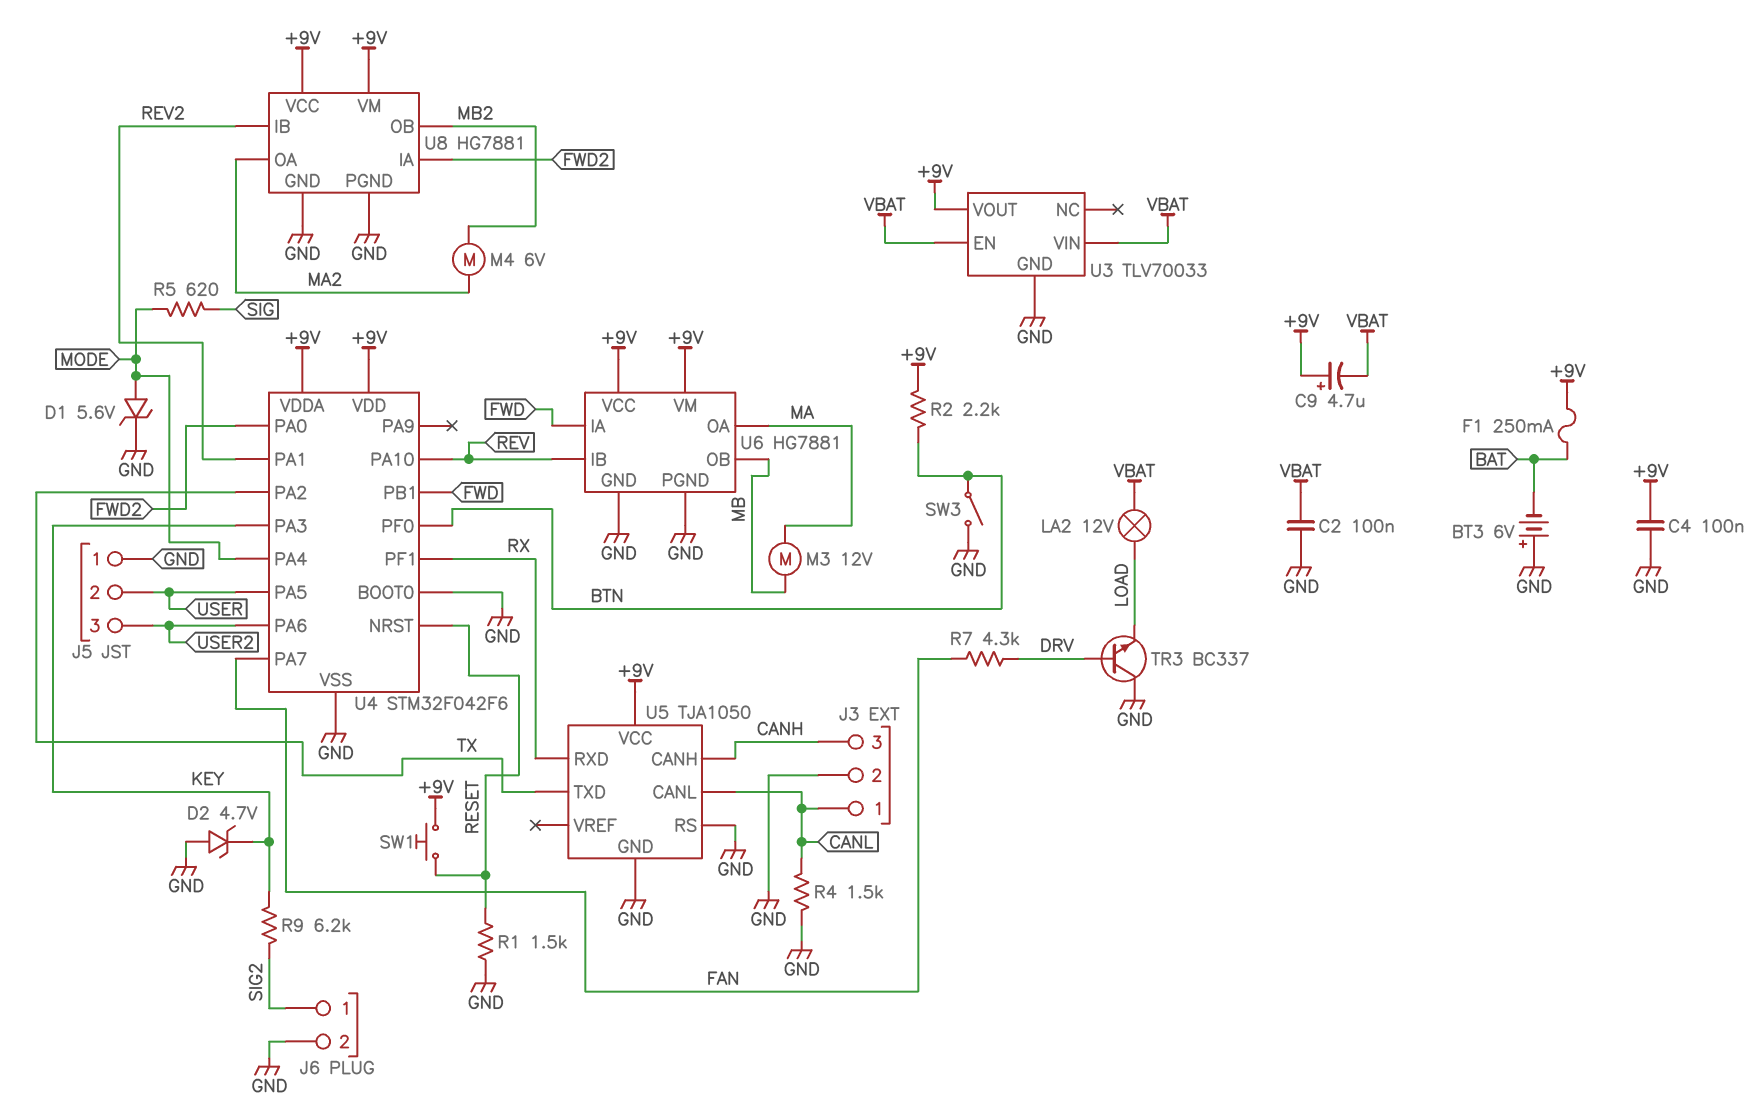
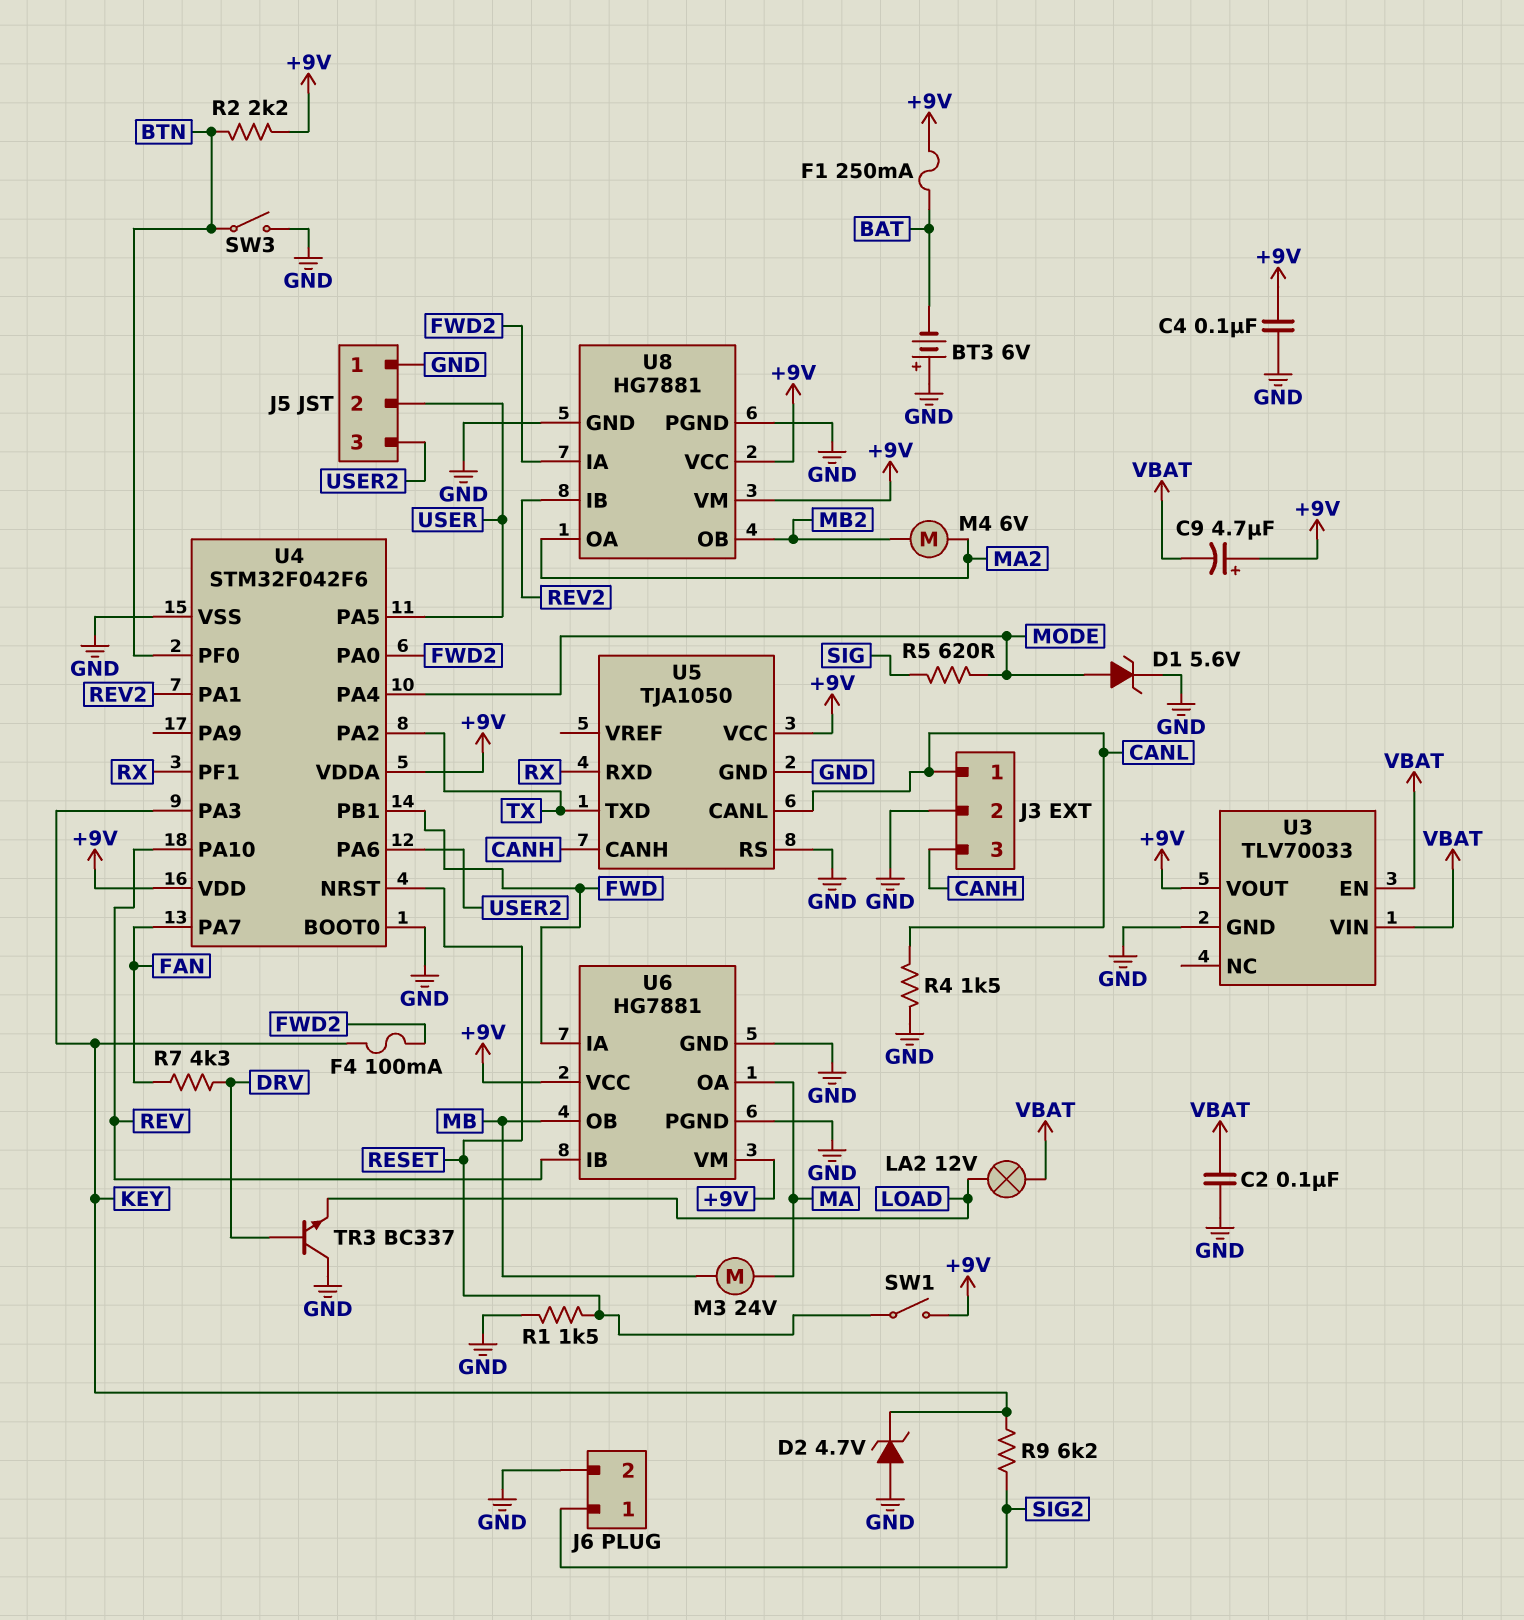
F4: none -> 100mA (FWD2, KEY)
M3: motor 12V (MA, MB) -> motor 24V (MA, MB)
SW1: button (+9V, RESET) -> switch (+9V, RESET)

